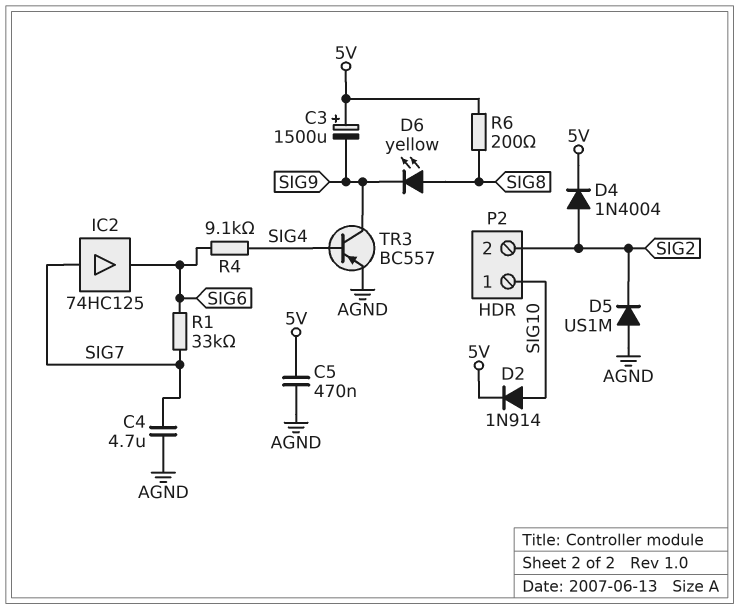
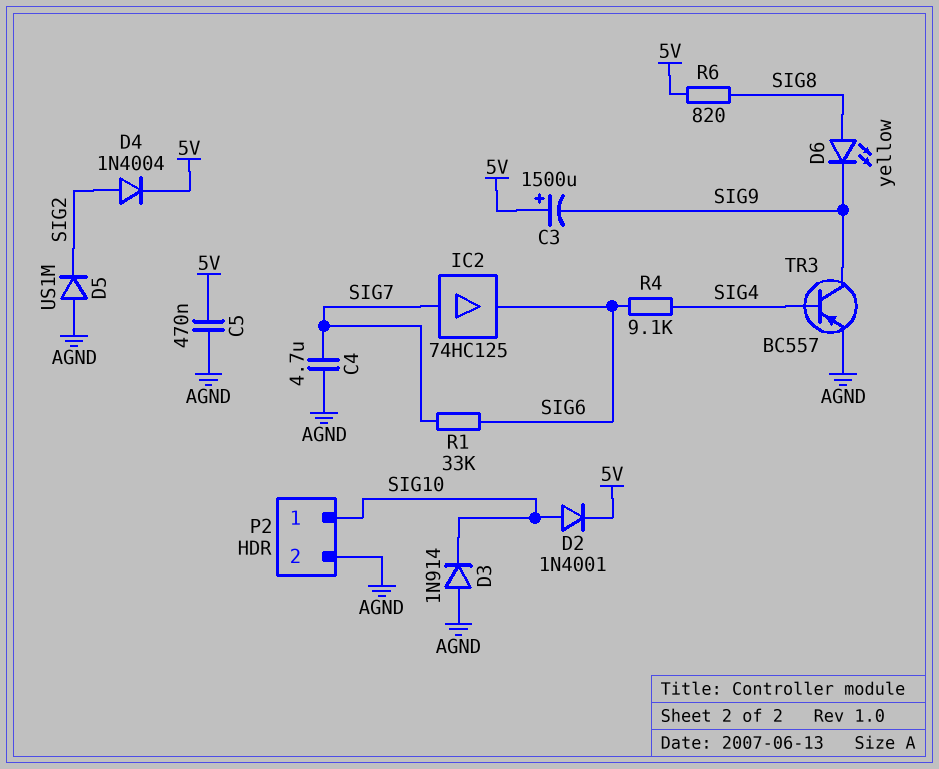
D2: diode 1N914 (A SIG10, K 5V) -> diode 1N4001 (A SIG10, K 5V)
D3: none -> diode 1N914 (A AGND, K SIG10)
P2 pin 2: SIG2 -> AGND
R6: 200 (5V, SIG8) -> 820 (5V, SIG8)

